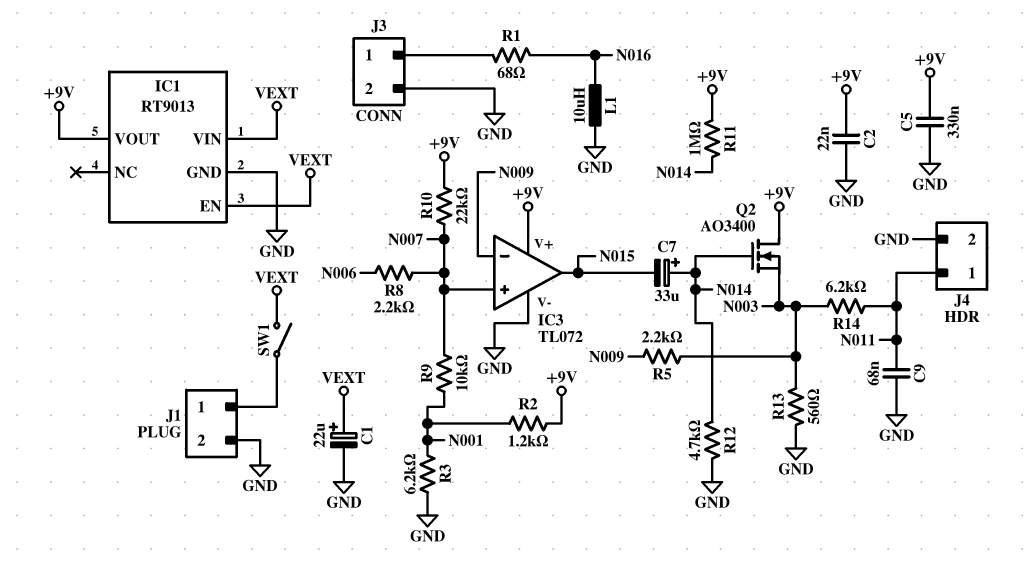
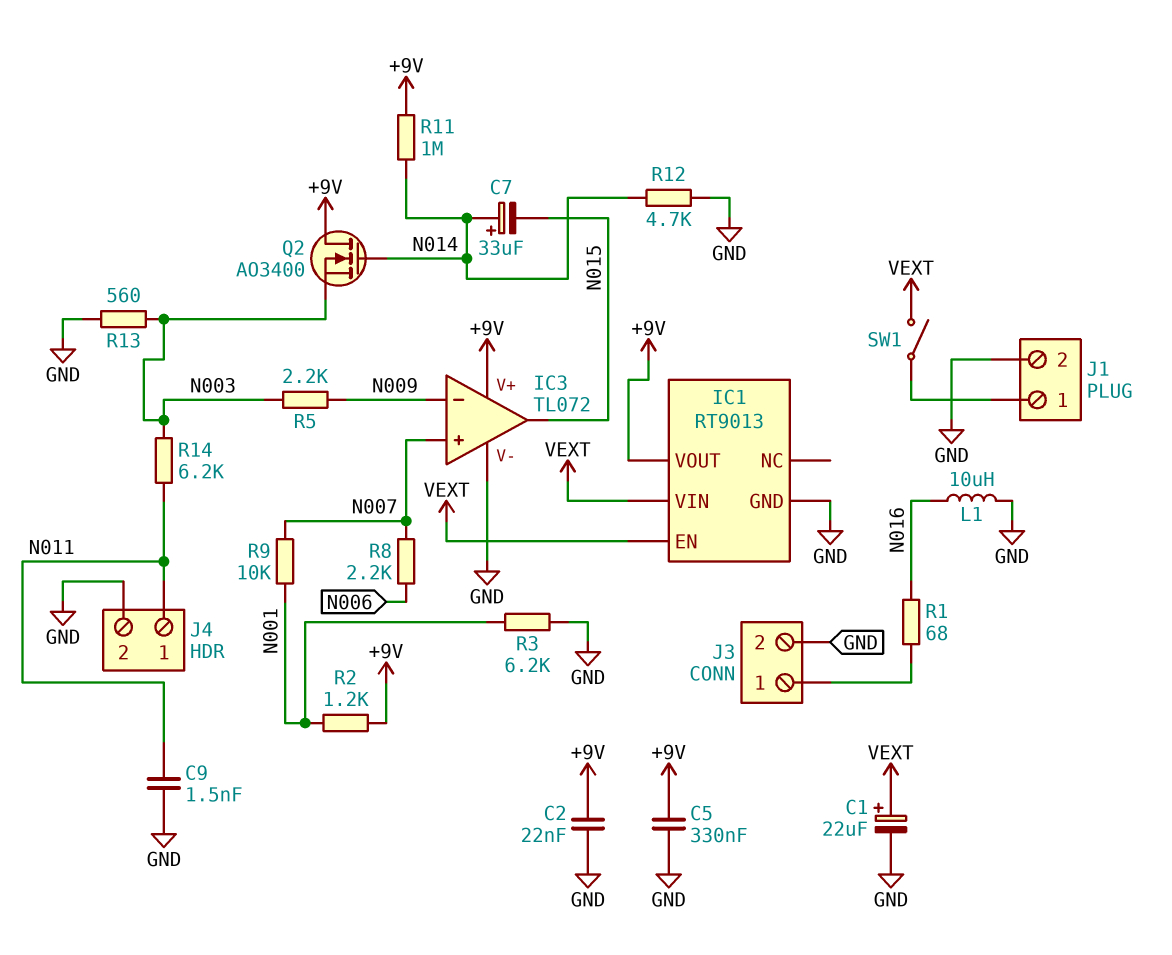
C9: 68nF (GND, N011) -> 1.5nF (GND, N011)
R10: 22k (+9V, N007) -> none

